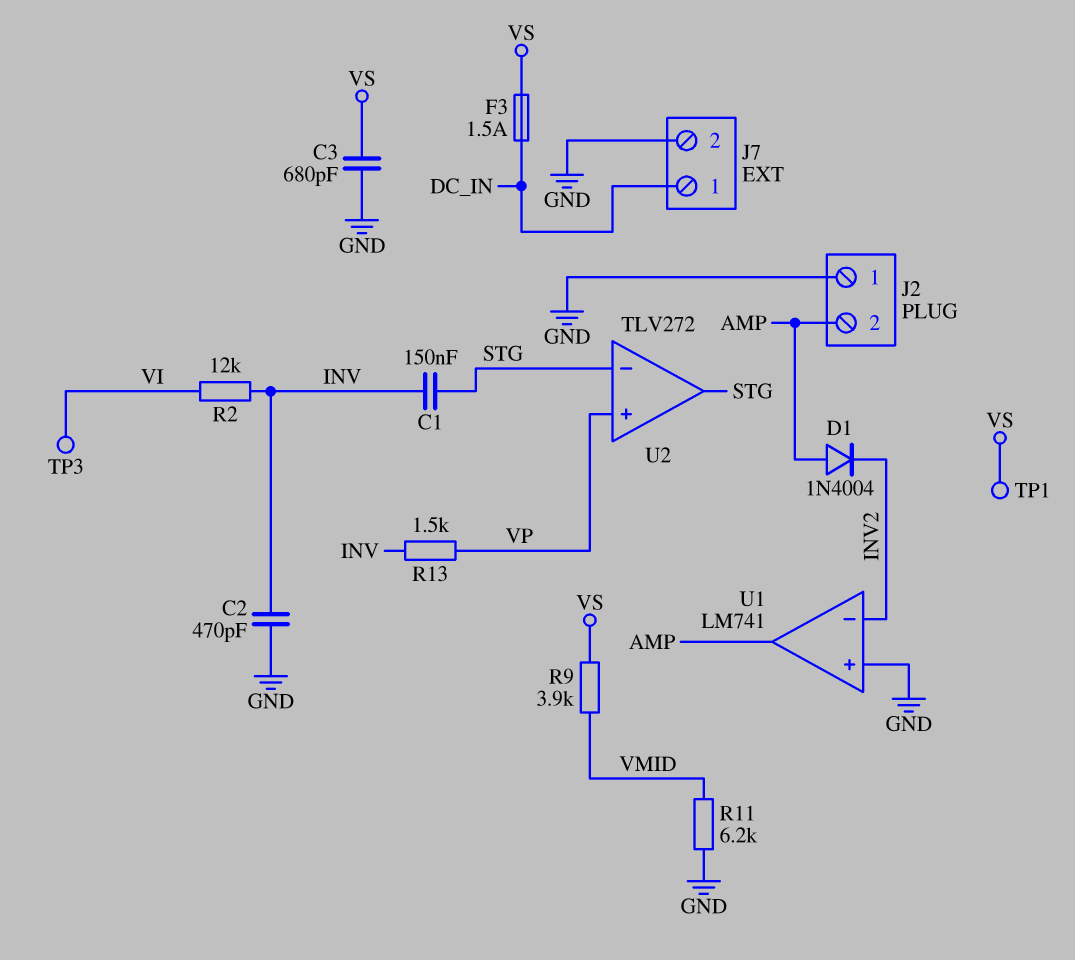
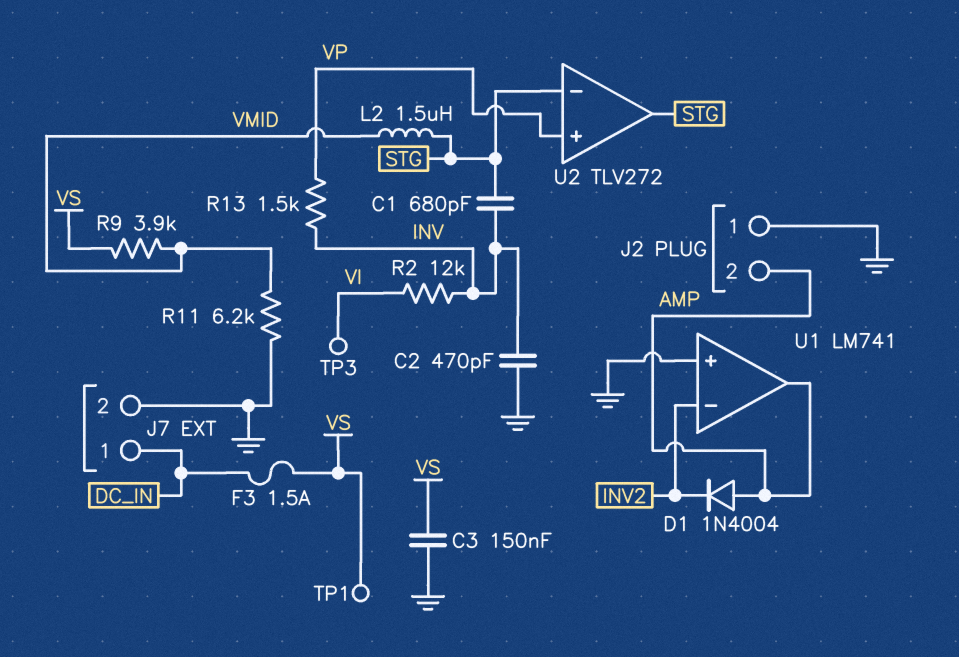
C1: 150nF (INV, STG) -> 680pF (INV, STG)
C3: 680pF (GND, VS) -> 150nF (GND, VS)
L2: none -> 1.5uH (STG, VMID)

